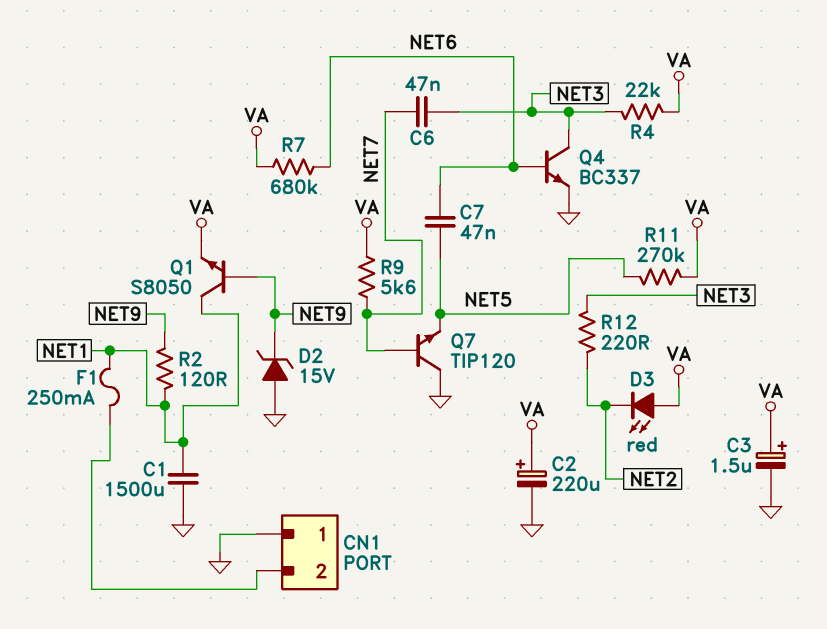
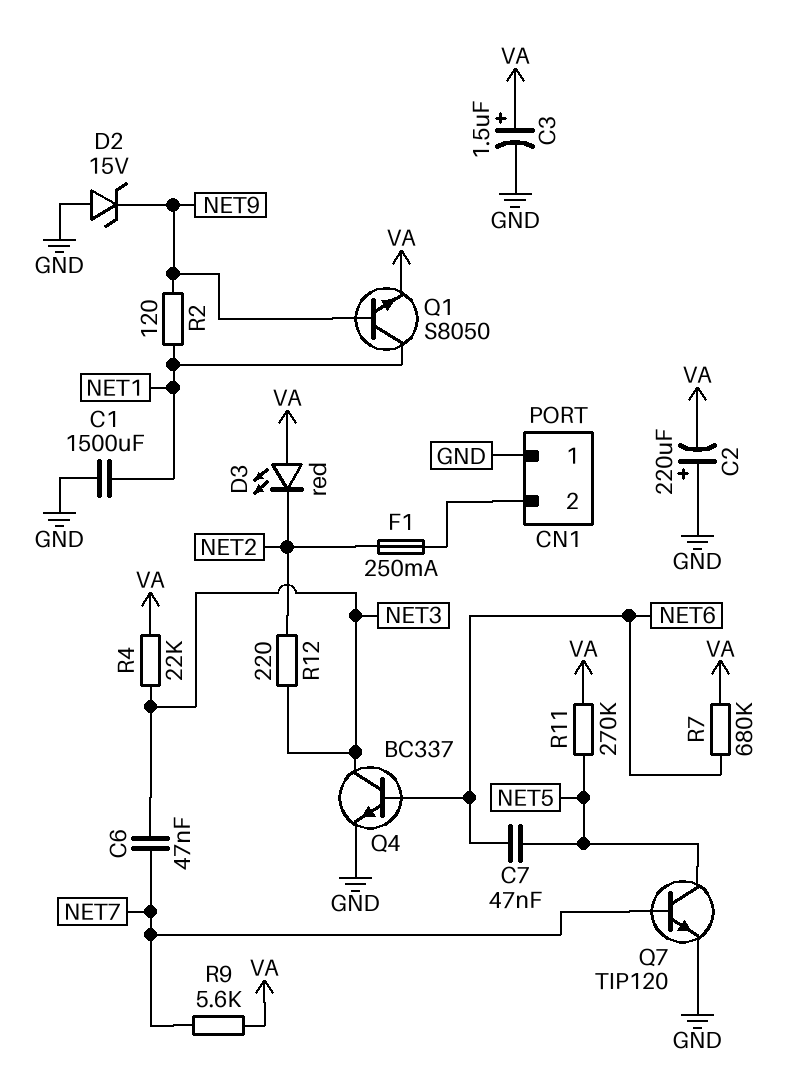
C2: 220uF (plus VA, minus GND) -> 220uF (plus GND, minus VA)
F1: 250mA (CN1/2, NET1) -> 250mA (CN1/2, NET2)
Q7: NPN TIP120 (B NET7, C GND, E NET5) -> NPN TIP120 (B NET7, C NET5, E GND)

